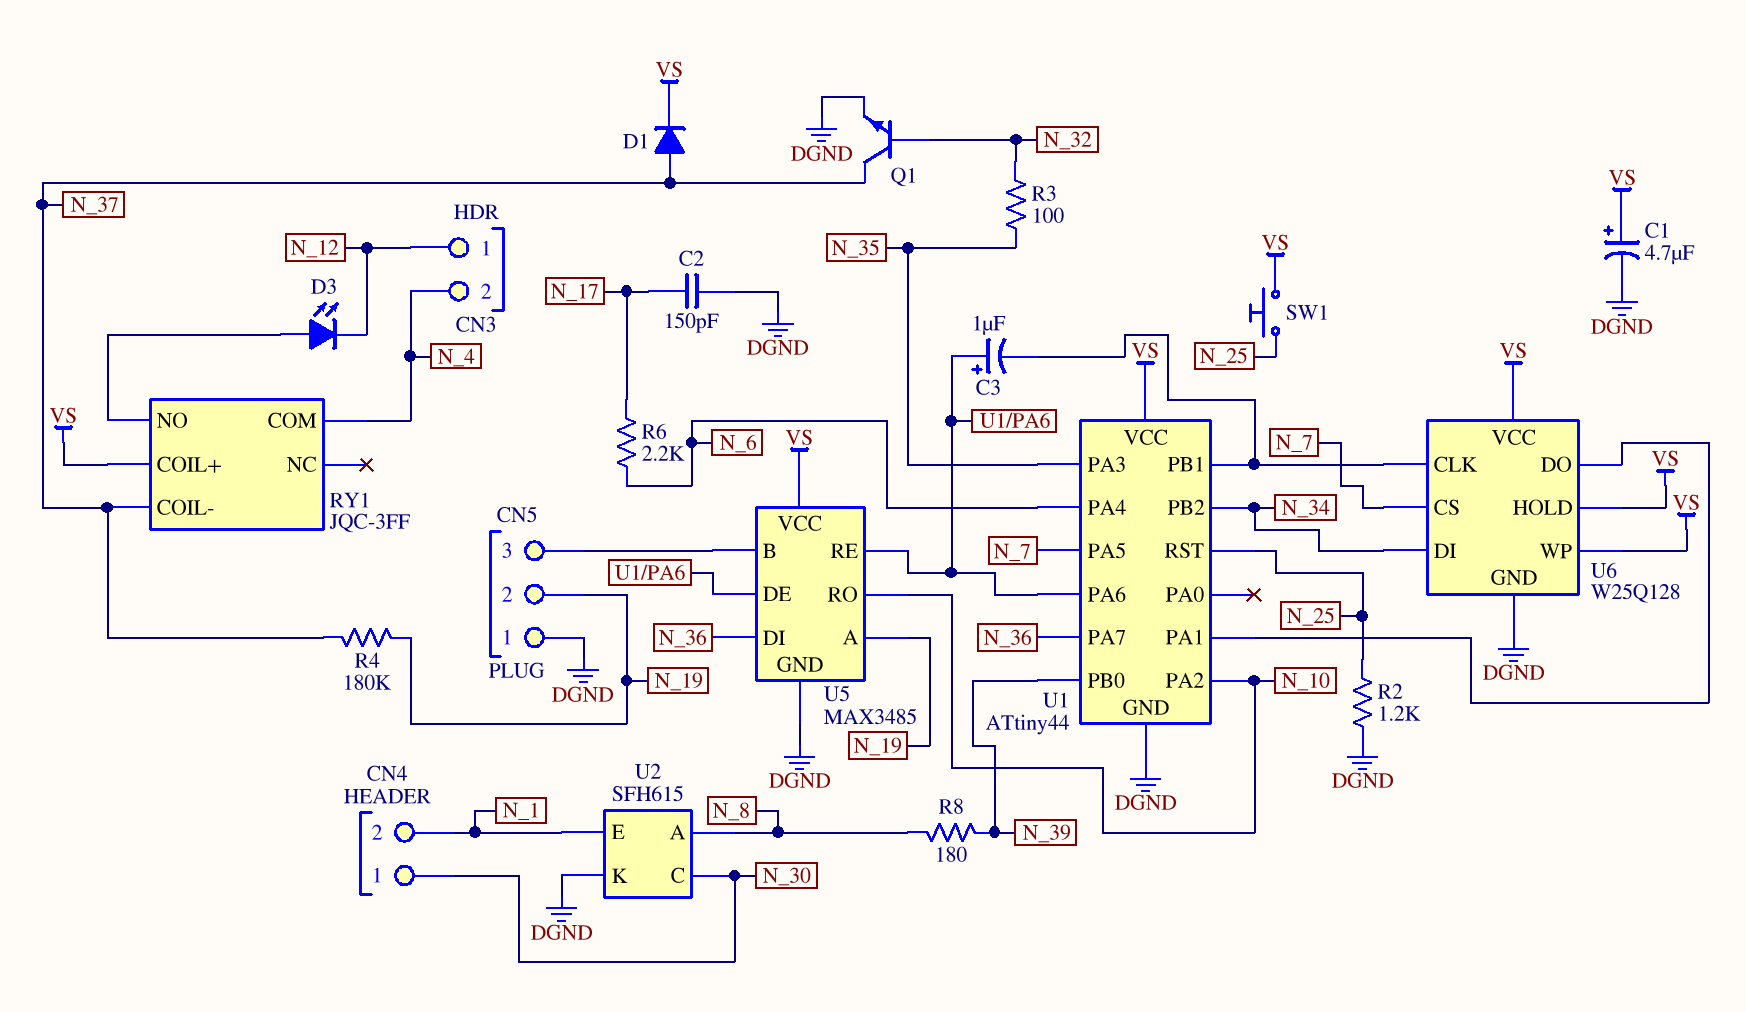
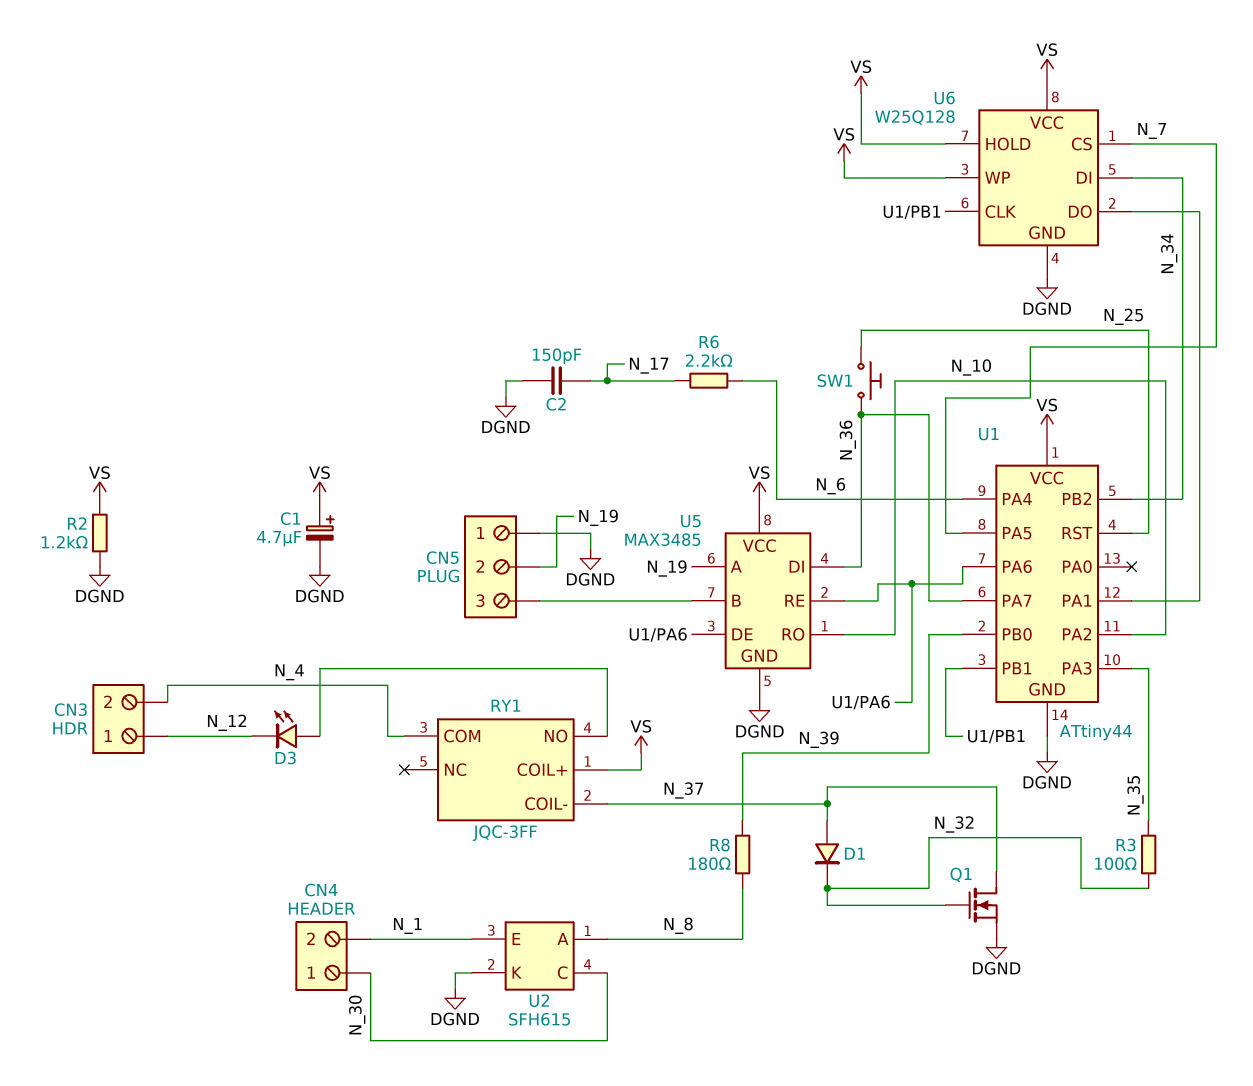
C3: 1uF (plus U1/PA6, minus U1/PB1) -> none
D1: diode (A N_37, K VS) -> diode (A N_37, K N_32)
Q1: NPN (B N_32, C N_37, E DGND) -> NMOS (G N_32, D N_37, S DGND)
R2: 1.2k (DGND, N_25) -> 1.2k (DGND, VS)
R4: 180k (N_19, N_37) -> none
SW1: button (N_25, VS) -> button (N_25, N_36)

